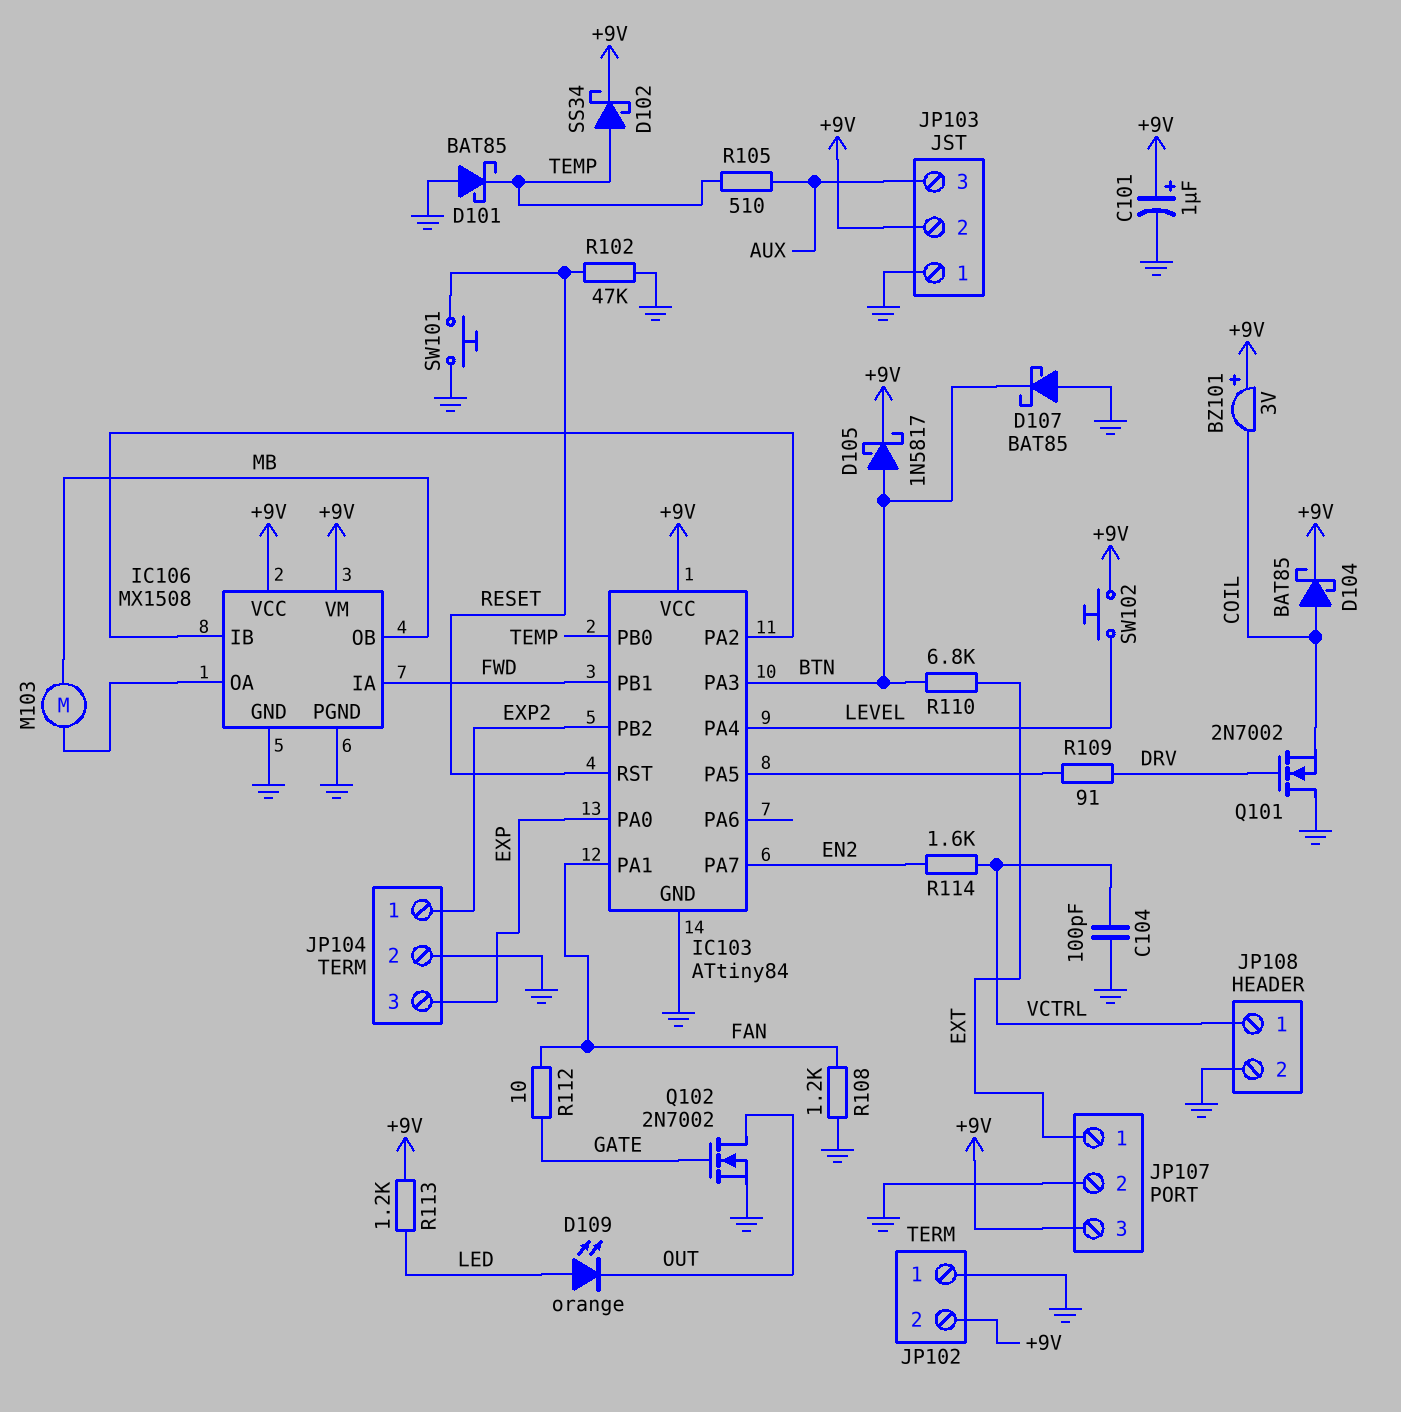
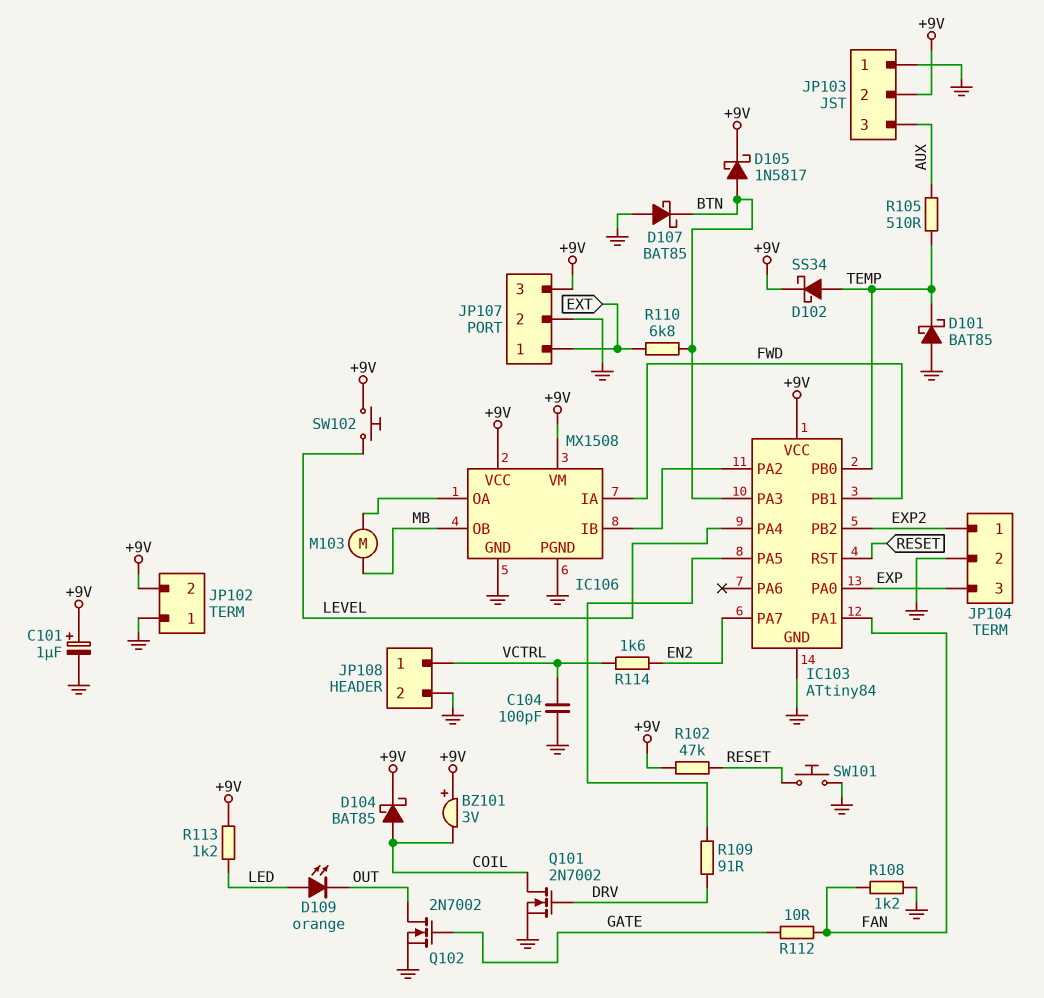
Q101: NMOS 2N7002 (G DRV, D GND, S COIL) -> NMOS 2N7002 (G DRV, D COIL, S GND)
R102: 47k (GND, RESET) -> 47k (+9V, RESET)

